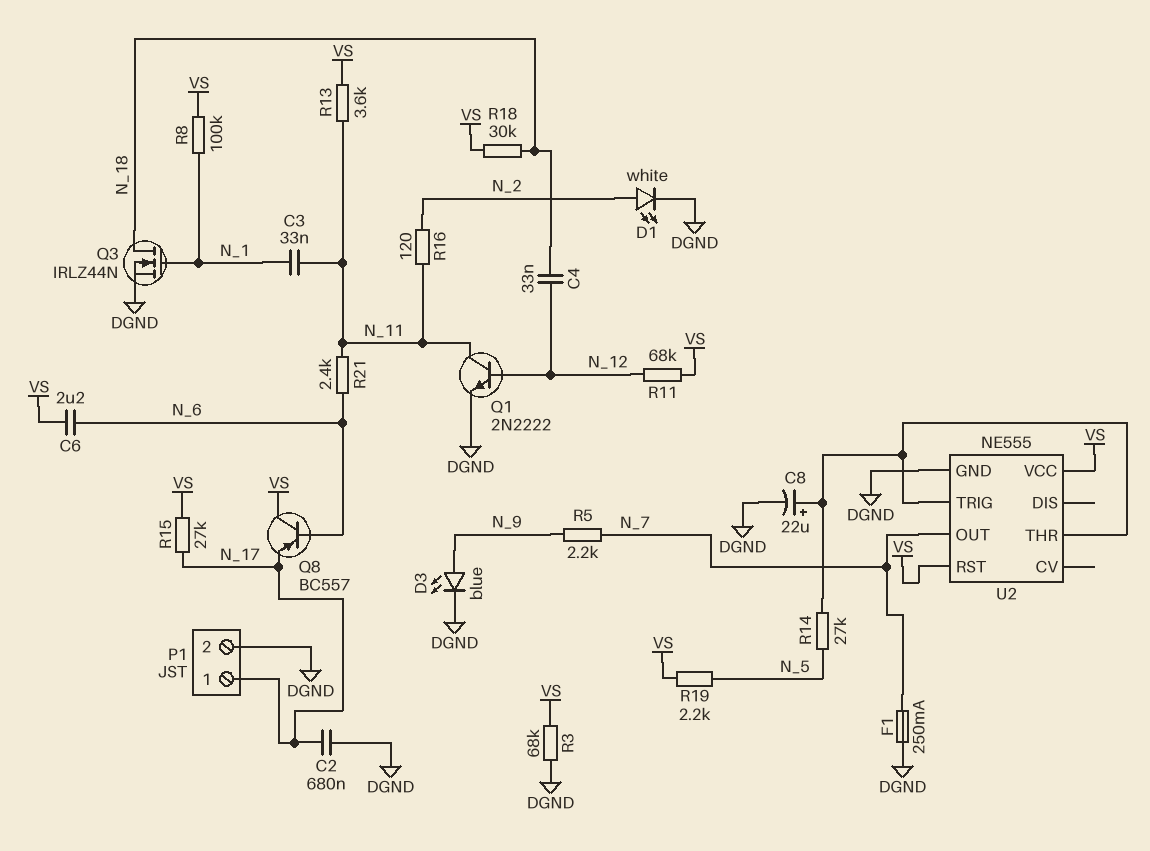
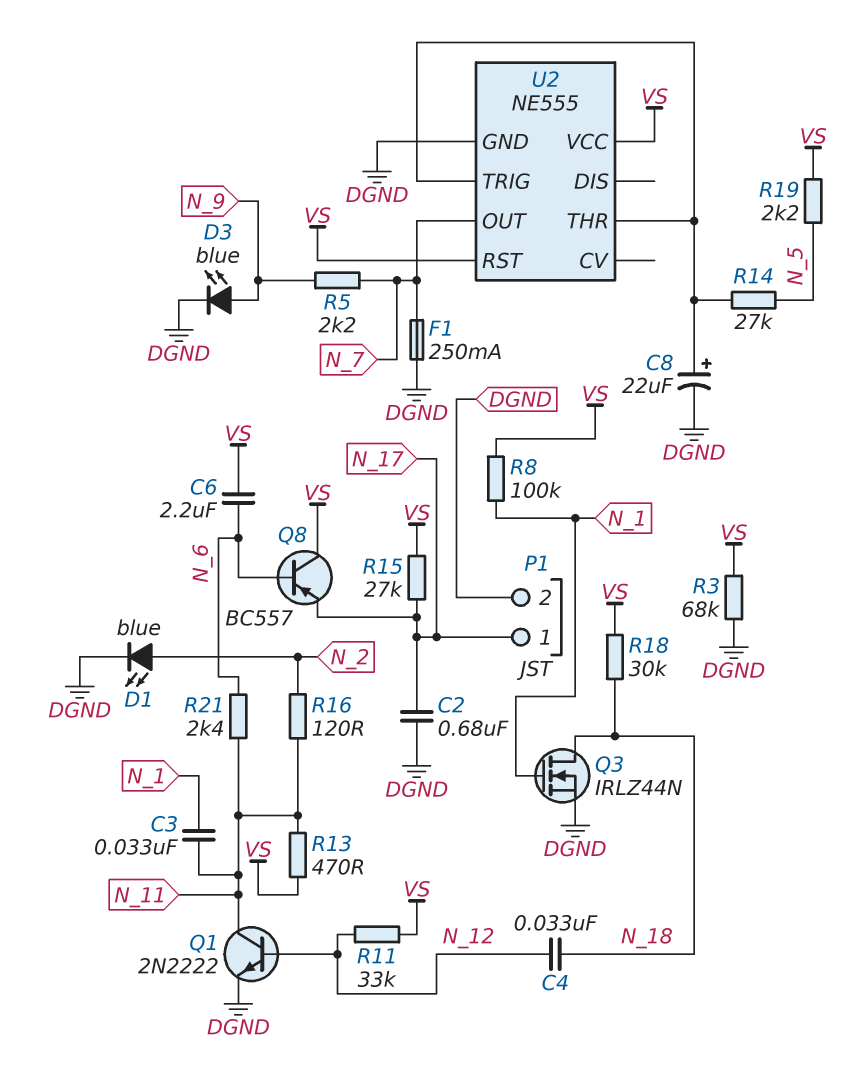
D1: LED white (A N_2, K DGND) -> LED blue (A N_2, K DGND)
R11: 68k (N_12, VS) -> 33k (N_12, VS)
R13: 3.6k (N_11, VS) -> 470 (N_11, VS)

